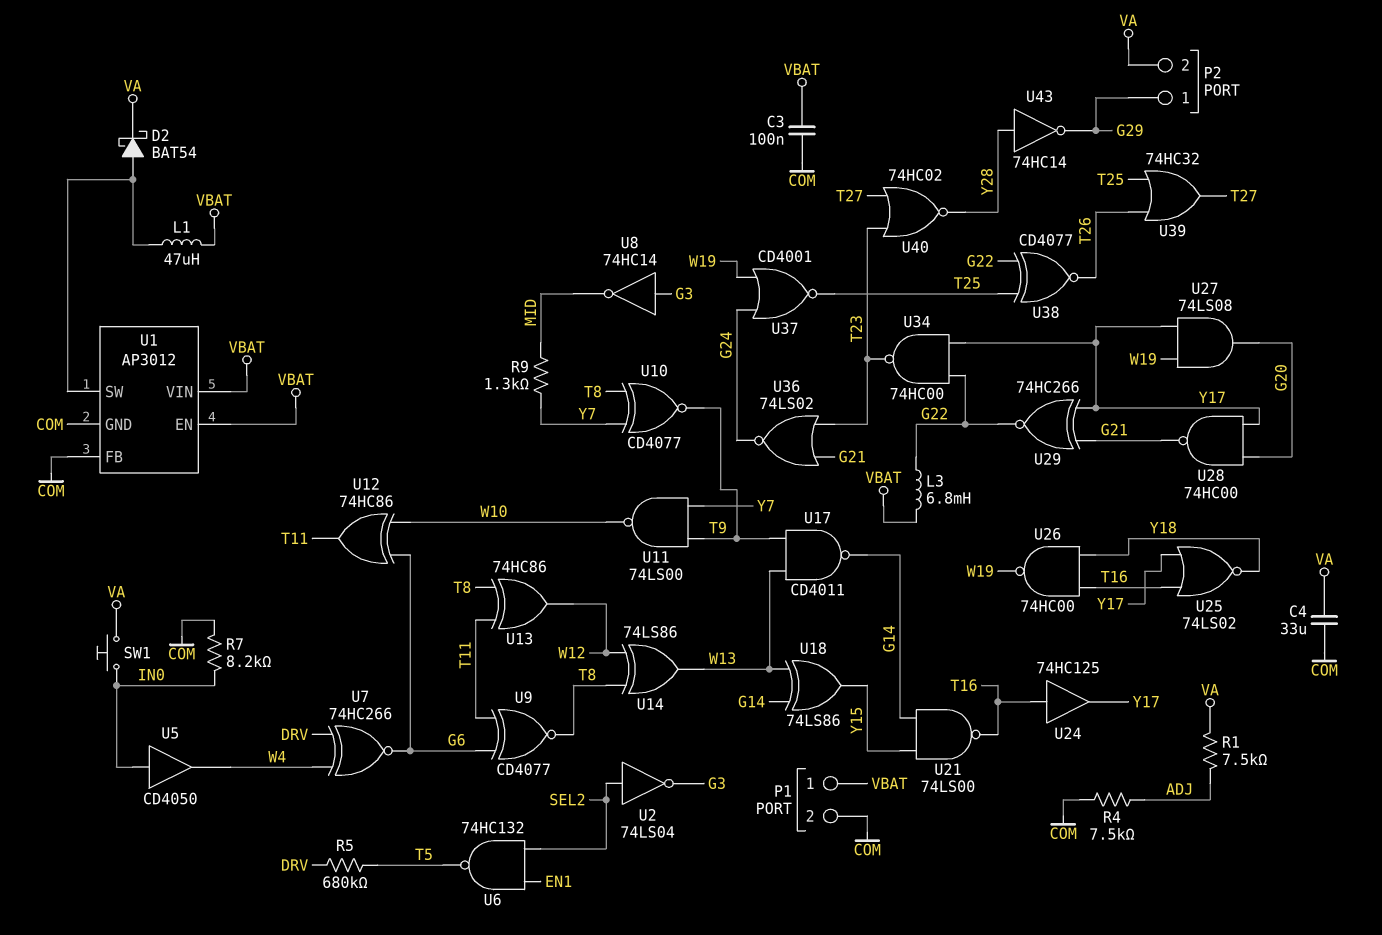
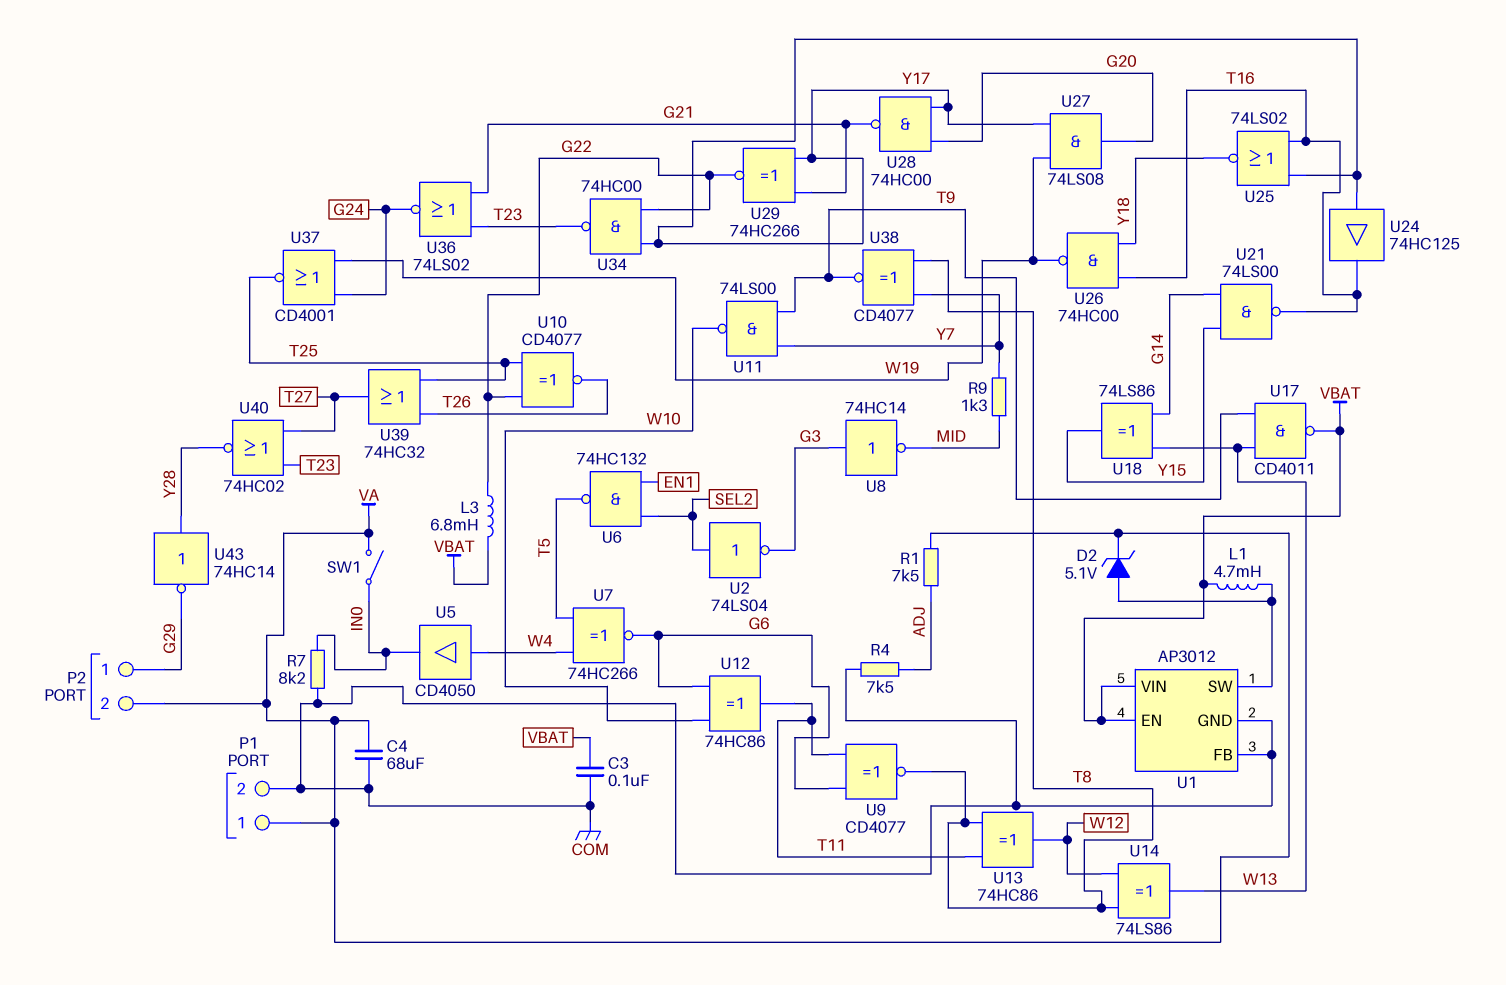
C4: 33uF (COM, VA) -> 68uF (COM, VA)
D2: schottky BAT54 (A U1/SW, K VA) -> zener 5.1V (A U1/SW, K VA)
L1: 47uH (U1/SW, VBAT) -> 4.7mH (U1/SW, VBAT)
P1 pin 1: VBAT -> VA
R5: 680k (DRV, T5) -> none
SW1: button (IN0, VA) -> switch (IN0, VA)
U5: buffer CD4050 (in IN0, out W4) -> buffer CD4050 (in W4, out IN0)
U7: XNOR 74HC266 (in DRV, in W4, out G6) -> XNOR 74HC266 (in T5, in W4, out G6)
U10: XNOR CD4077 (in T8, in Y7, out T9) -> XNOR CD4077 (in G22, in T25, out T26)
U17: NAND CD4011 (in T9, in W13, out G14) -> NAND CD4011 (in T9, in W13, out VBAT)
U24: buffer 74HC125 (in T16, out Y17) -> buffer 74HC125 (in Y17, out T16)
U38: XNOR CD4077 (in G22, in T25, out T26) -> XNOR CD4077 (in T8, in Y7, out T9)

